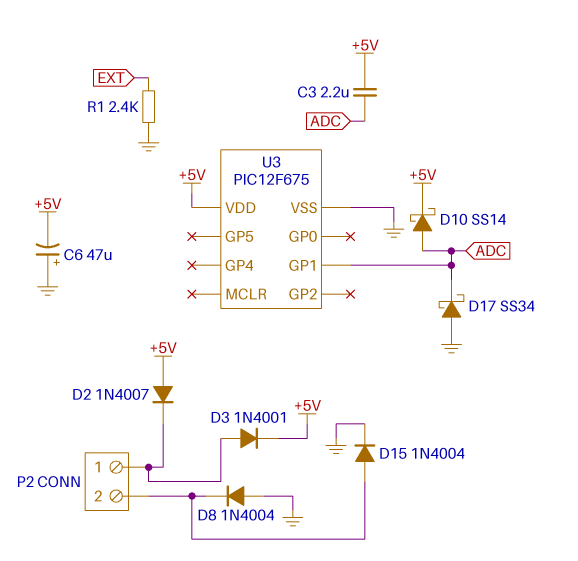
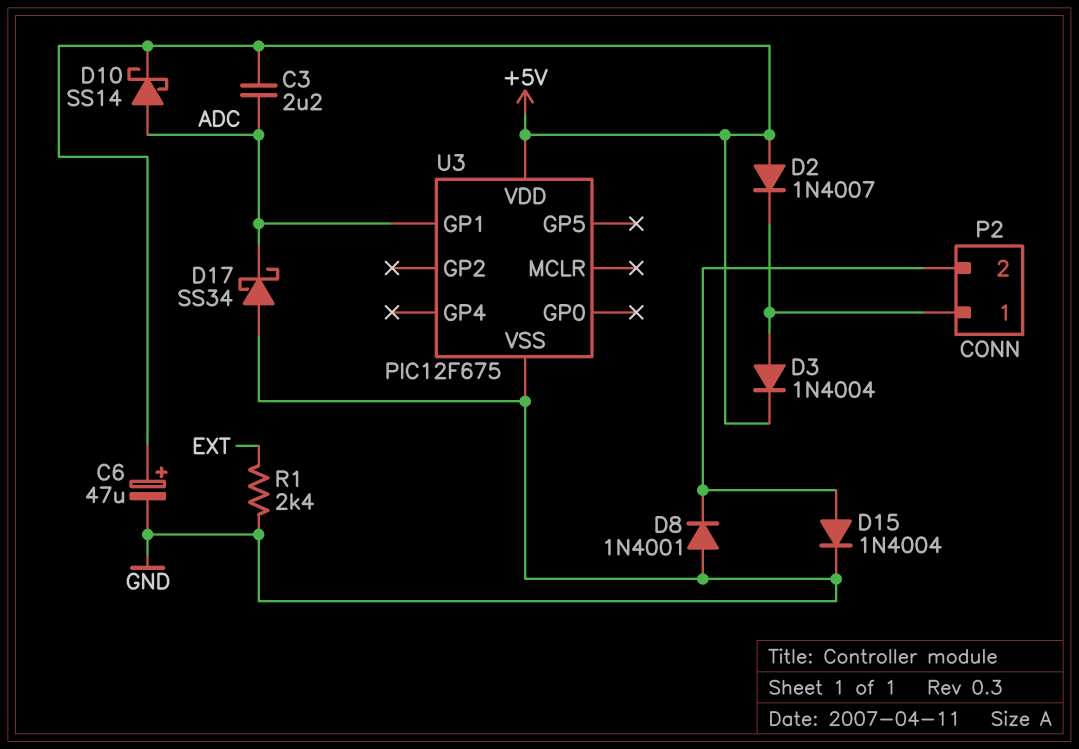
C6: 47uF (plus GND, minus +5V) -> 47uF (plus +5V, minus GND)
D3: diode 1N4001 (A P2/1, K +5V) -> diode 1N4004 (A P2/1, K +5V)
D8: diode 1N4004 (A GND, K P2/2) -> diode 1N4001 (A GND, K P2/2)

